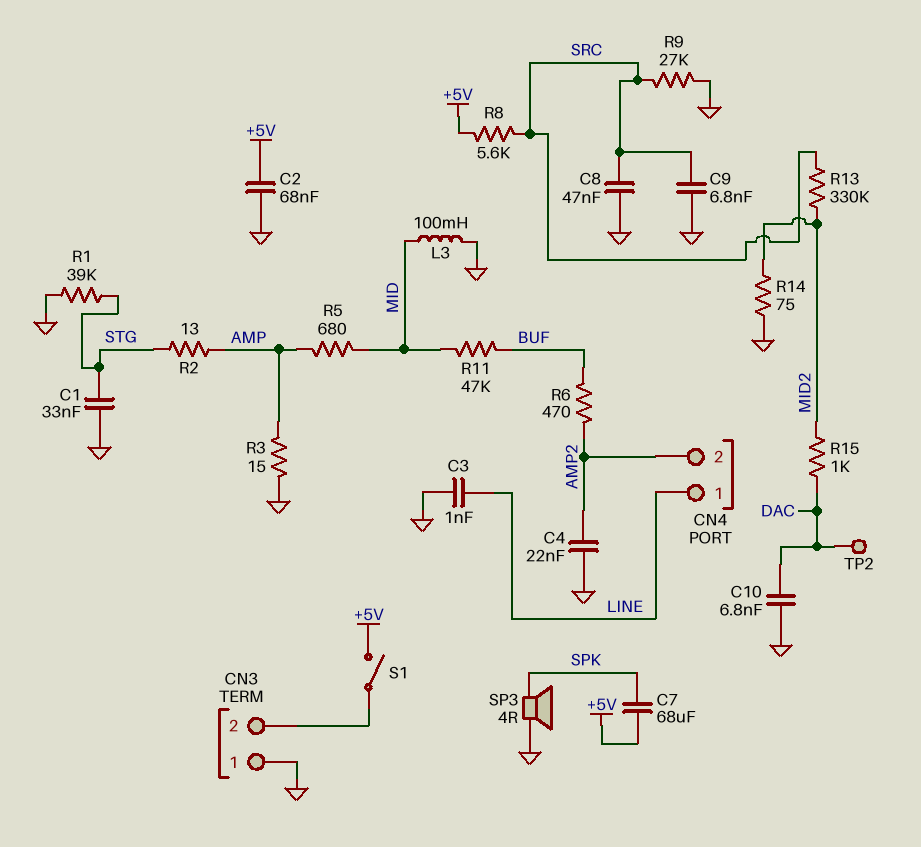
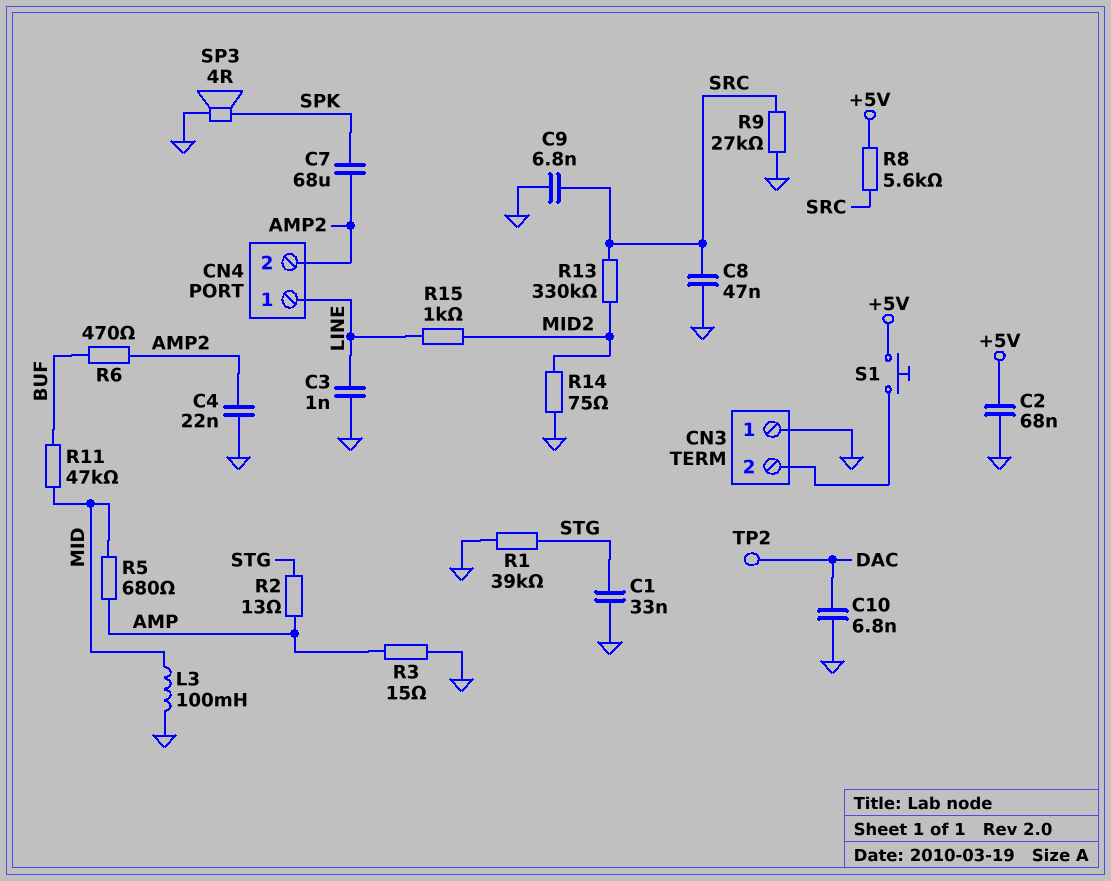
C7: 68uF (+5V, SPK) -> 68uF (AMP2, SPK)
R15: 1k (DAC, MID2) -> 1k (LINE, MID2)
S1: switch (+5V, CN3/2) -> button (+5V, CN3/2)

